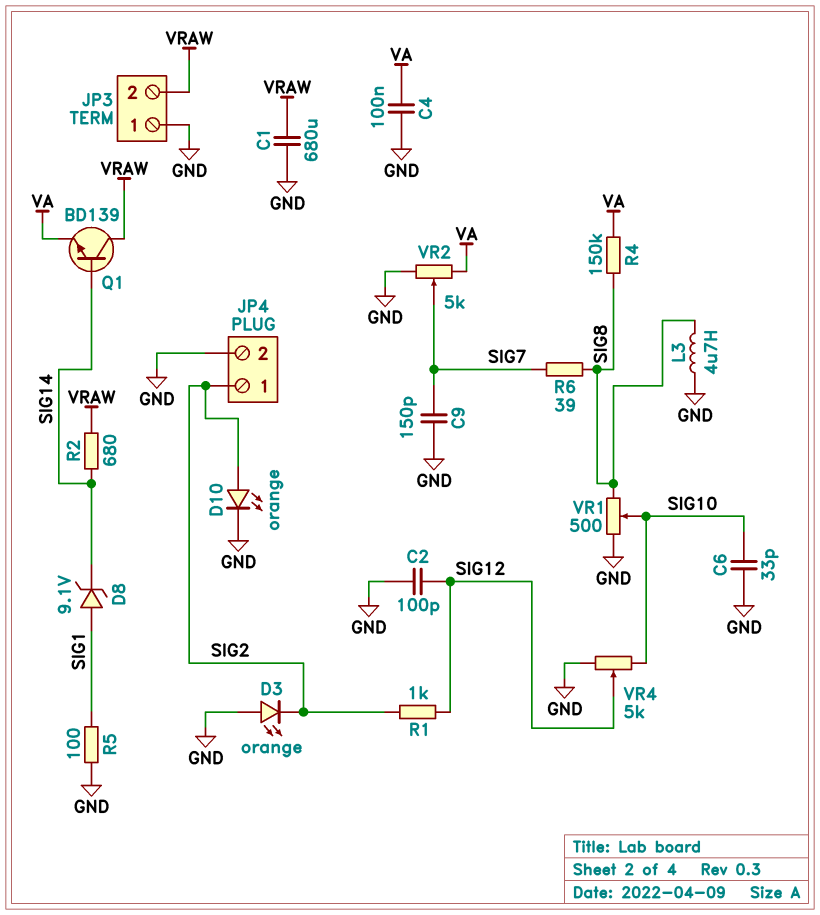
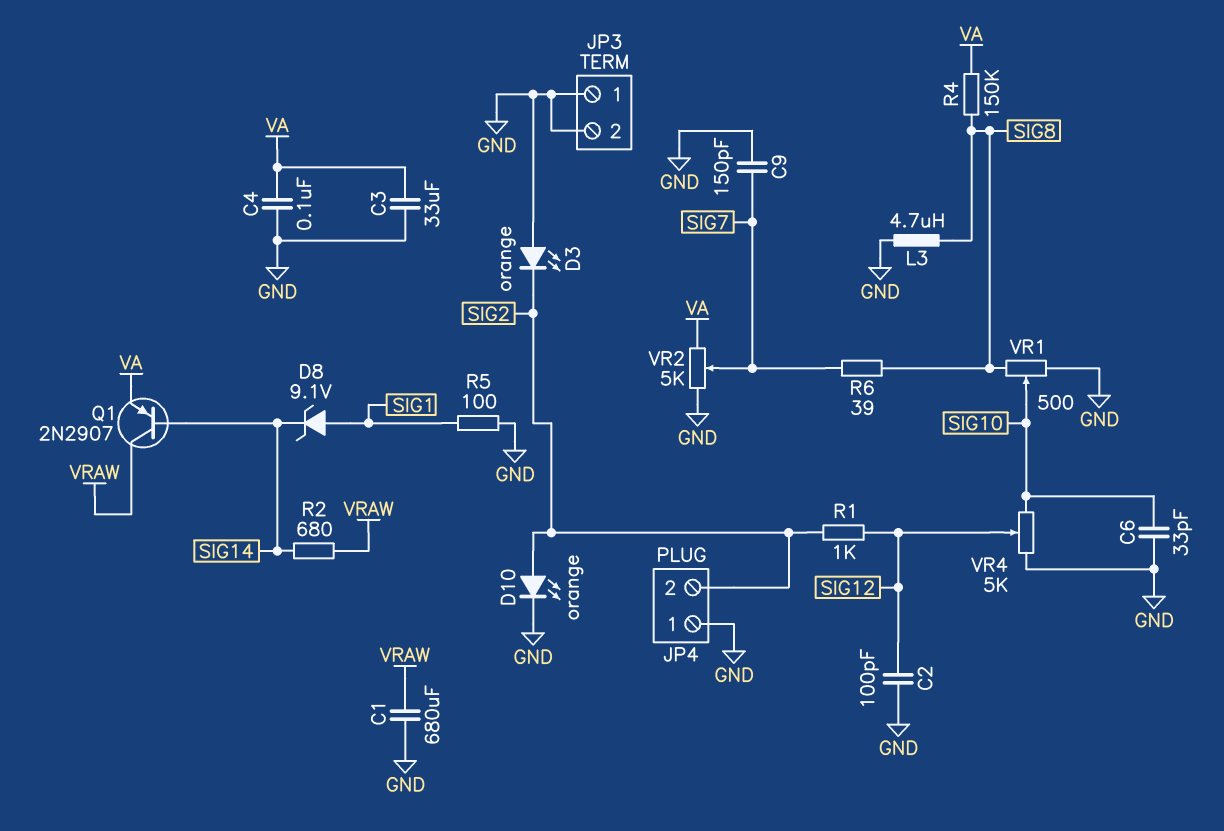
C3: none -> 33uF (GND, VA)
JP3 pin 2: VRAW -> GND
JP4 pin 1: SIG2 -> GND
JP4 pin 2: GND -> SIG2
Q1: NPN BD139 (B SIG14, C VRAW, E VA) -> PNP 2N2907 (B SIG14, C VRAW, E VA)

